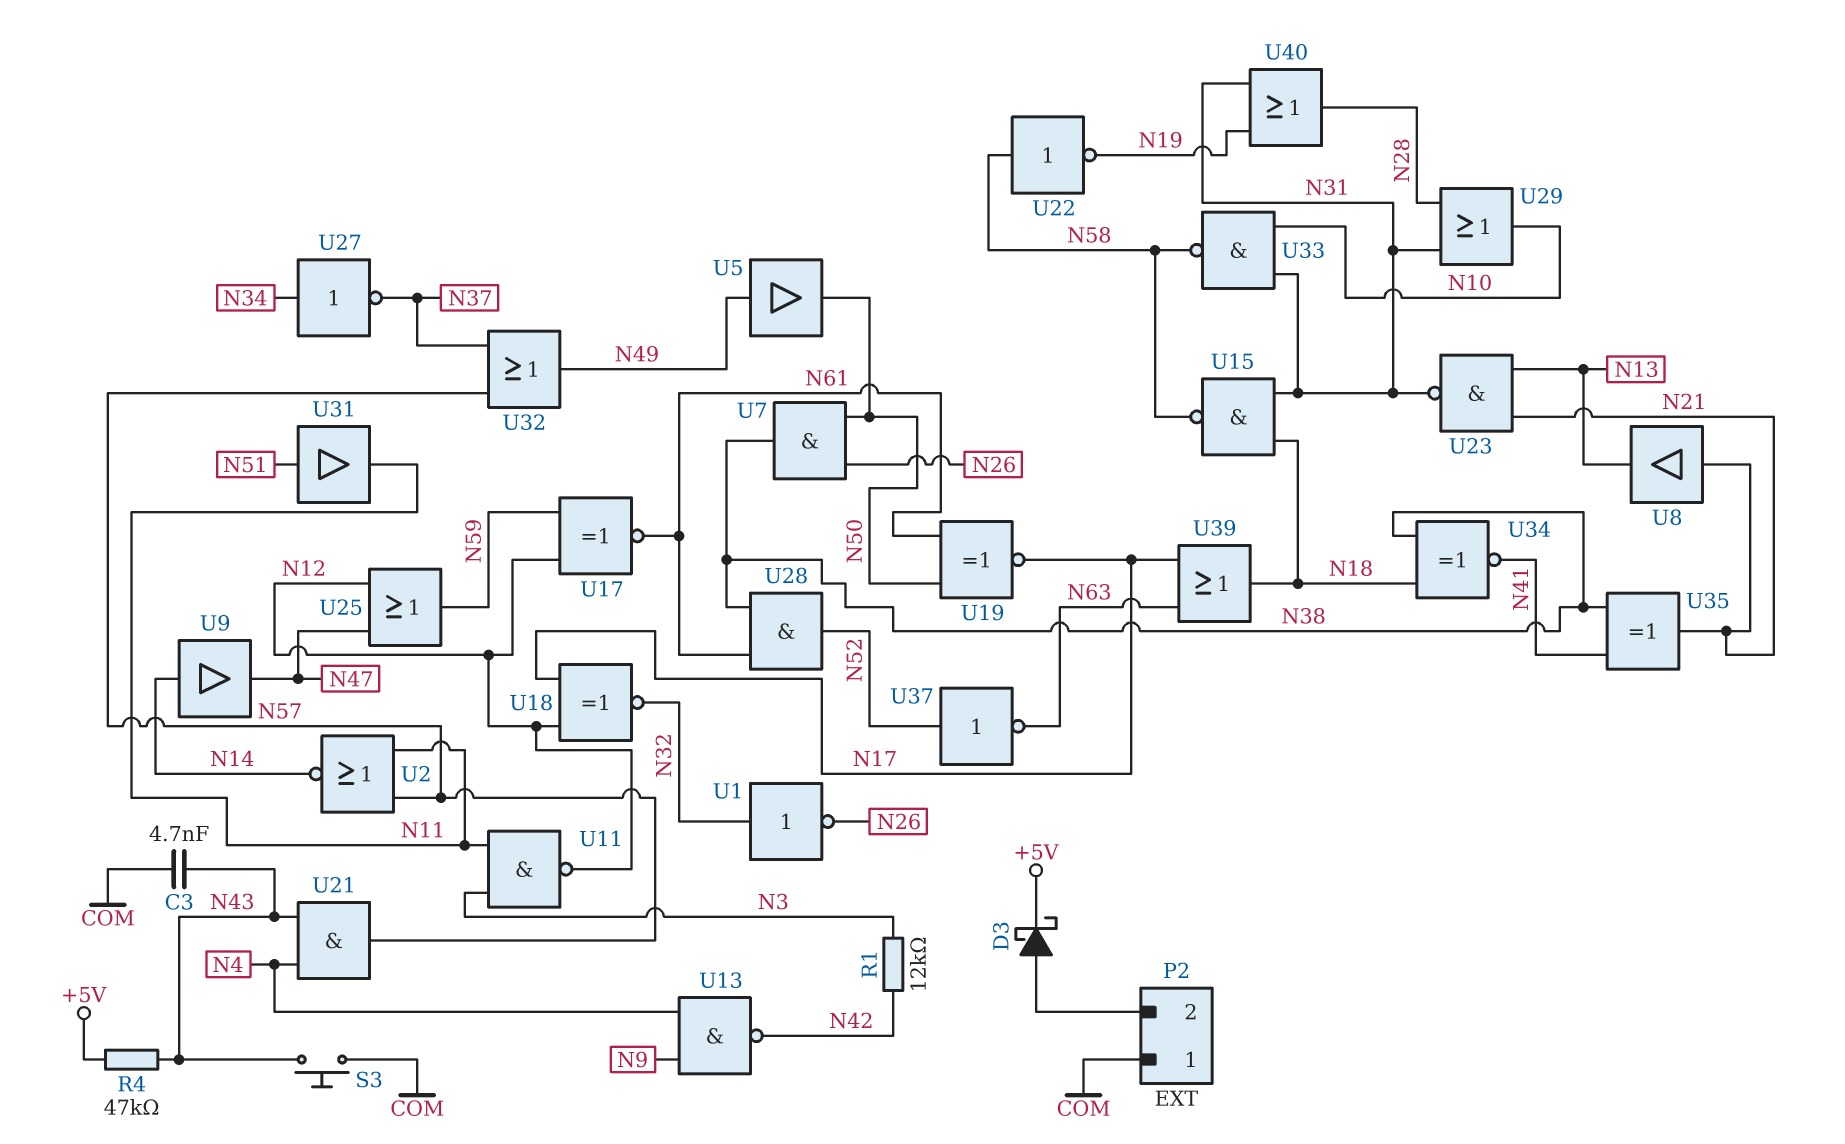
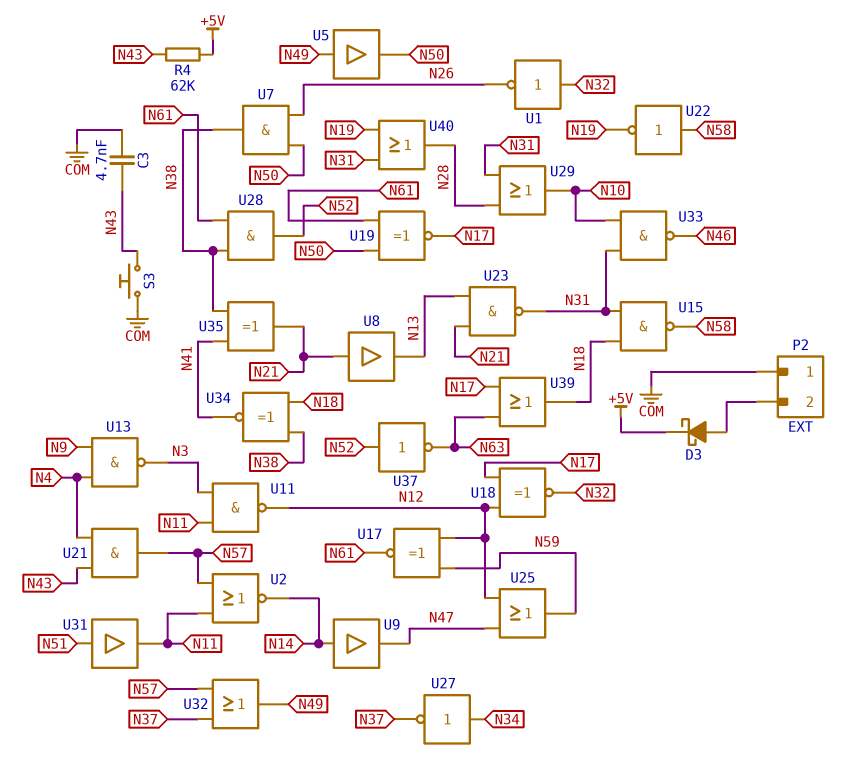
R1: 12k (N3, N42) -> none
R4: 47k (+5V, N43) -> 62k (+5V, N43)
U13: NAND (in N4, in N9, out N42) -> NAND (in N4, in N9, out N3)
U33: NAND (in N10, in N31, out N58) -> NAND (in N10, in N31, out N46)

